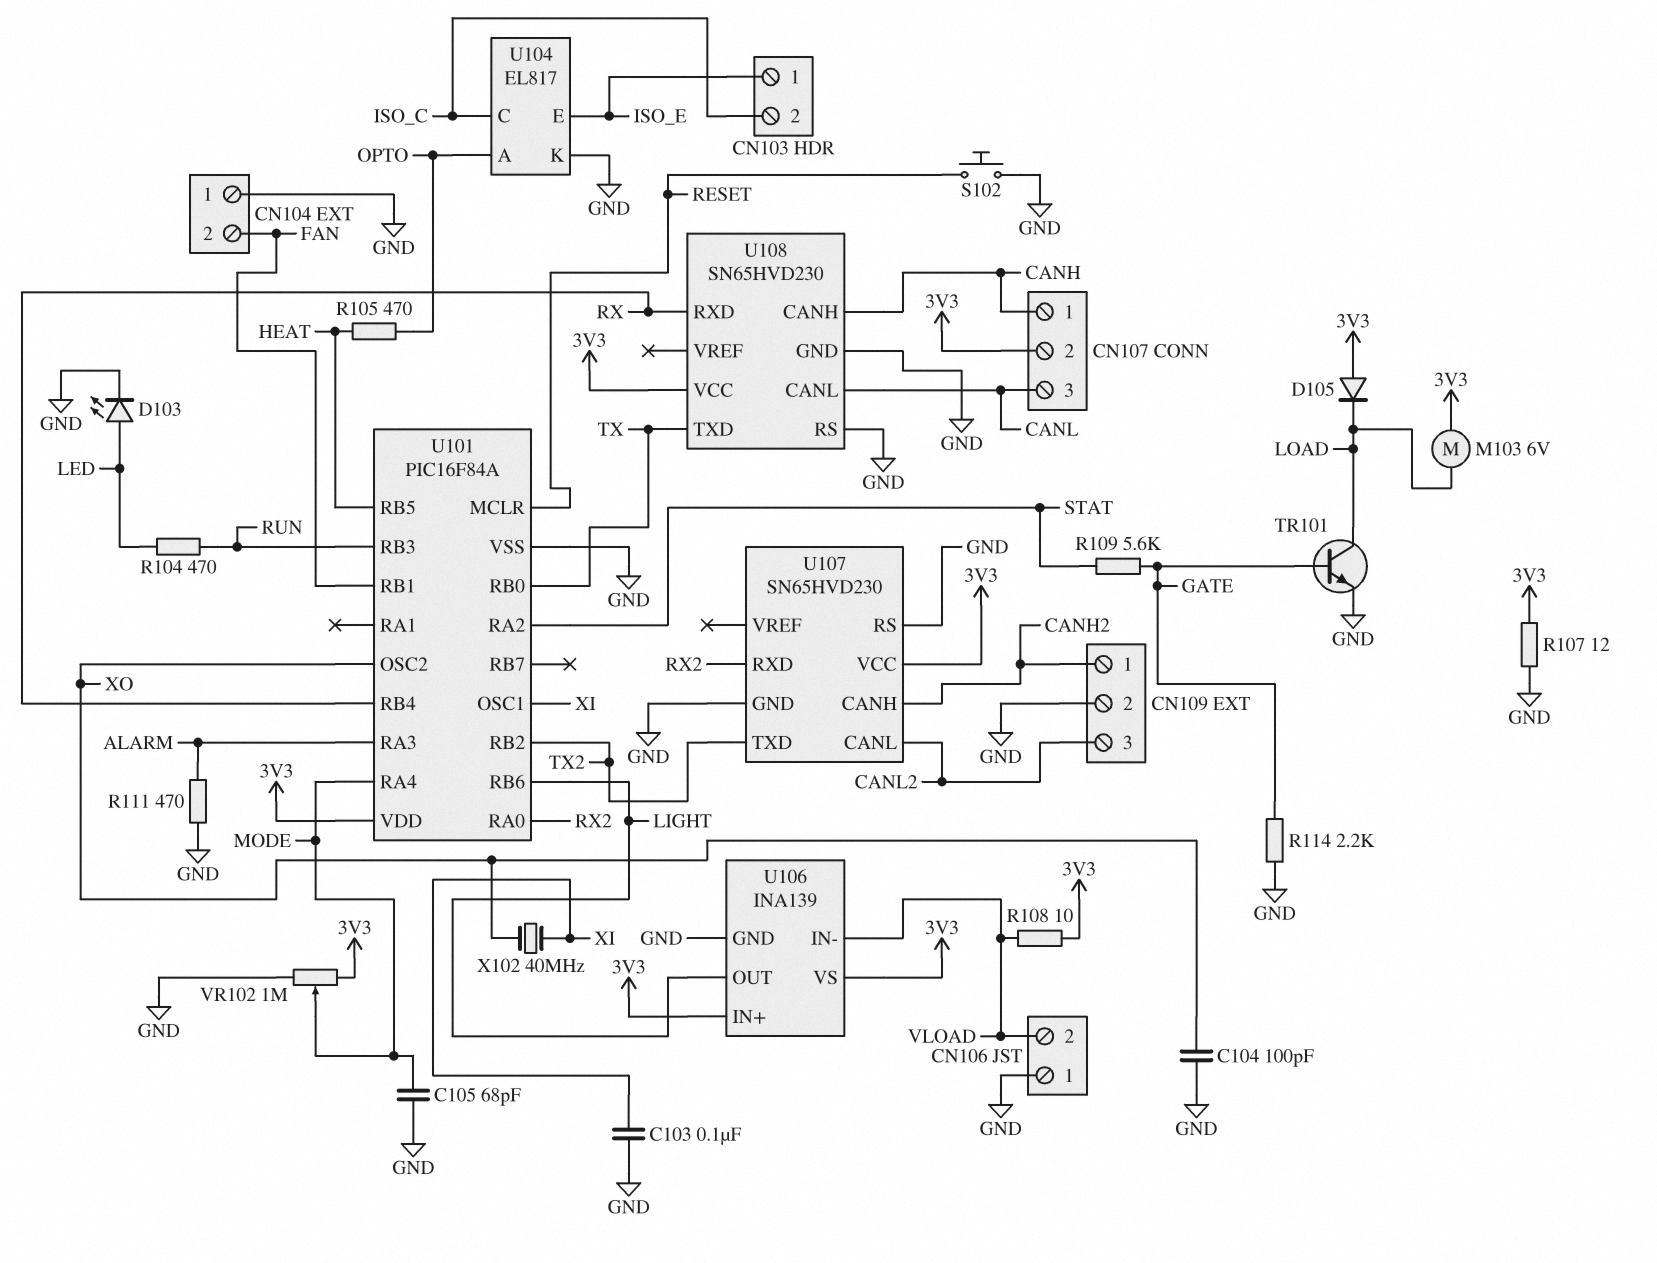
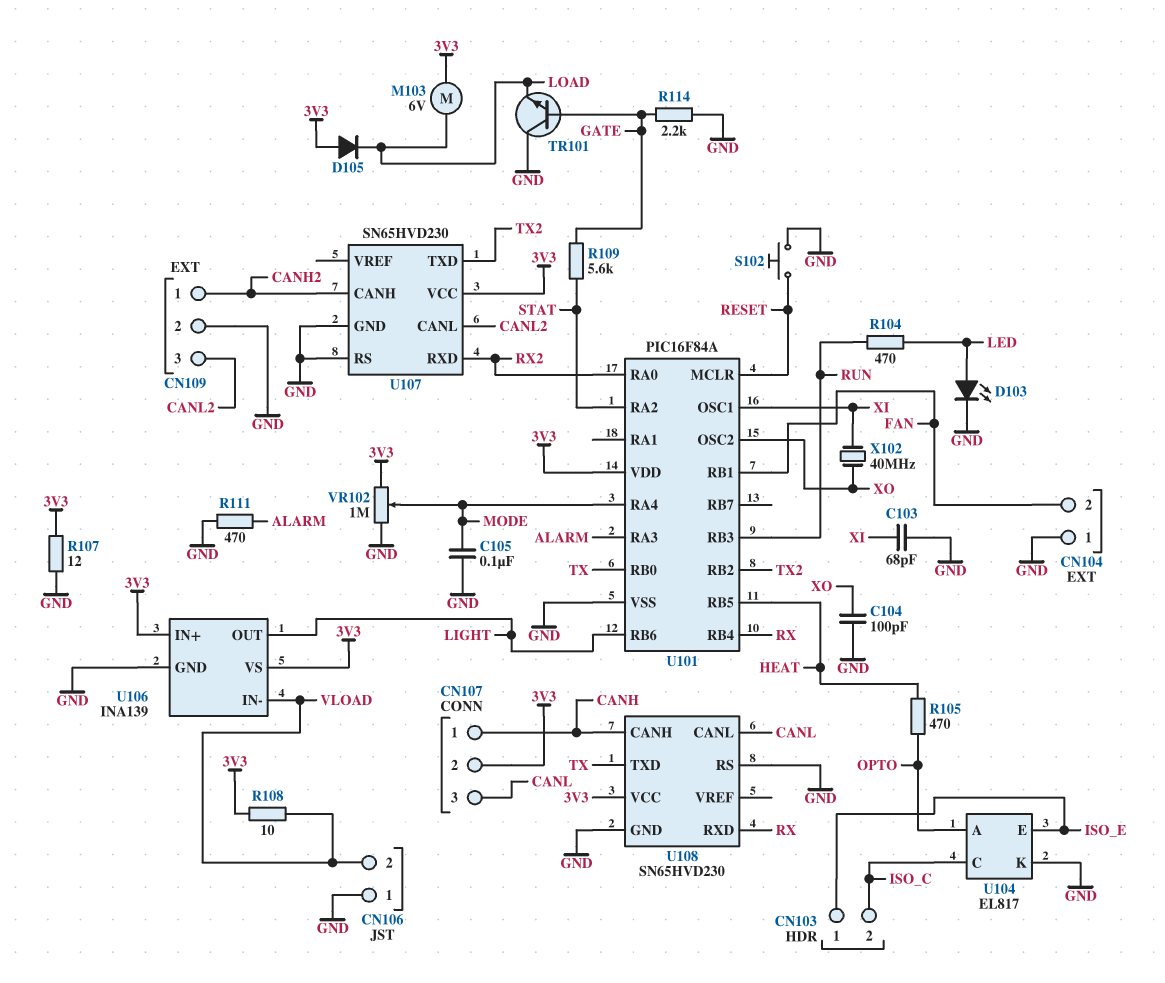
C103: 100nF (GND, XI) -> 68pF (GND, XI)
C105: 68pF (GND, MODE) -> 100nF (GND, MODE)
TR101: NPN (B GATE, C LOAD, E GND) -> NPN (B GATE, C GND, E LOAD)

